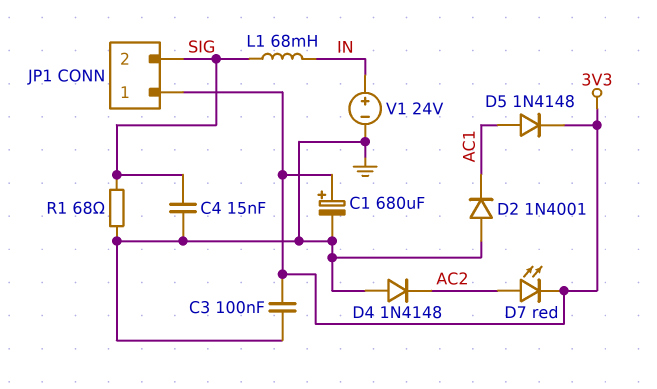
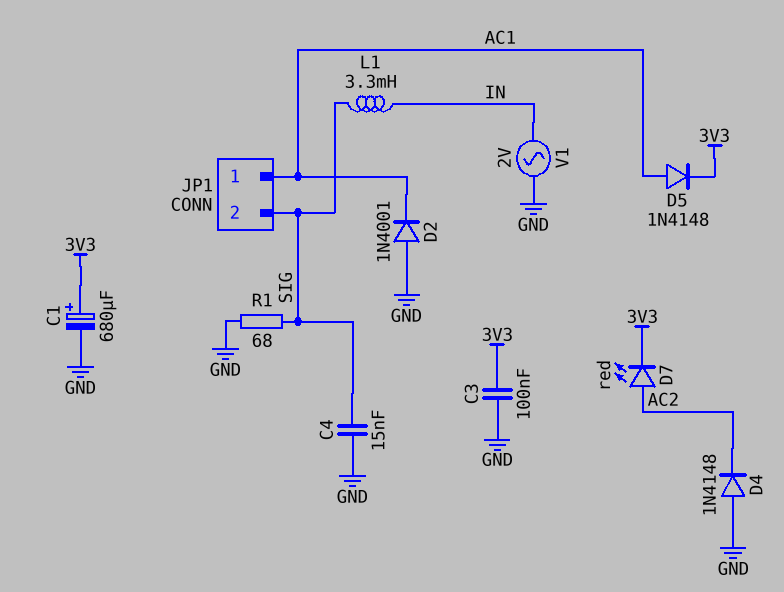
JP1 pin 1: 3V3 -> AC1
L1: 68mH (IN, SIG) -> 3.3mH (IN, SIG)
V1: 24V (plus IN, minus GND) -> AC 2V (GND, IN)

